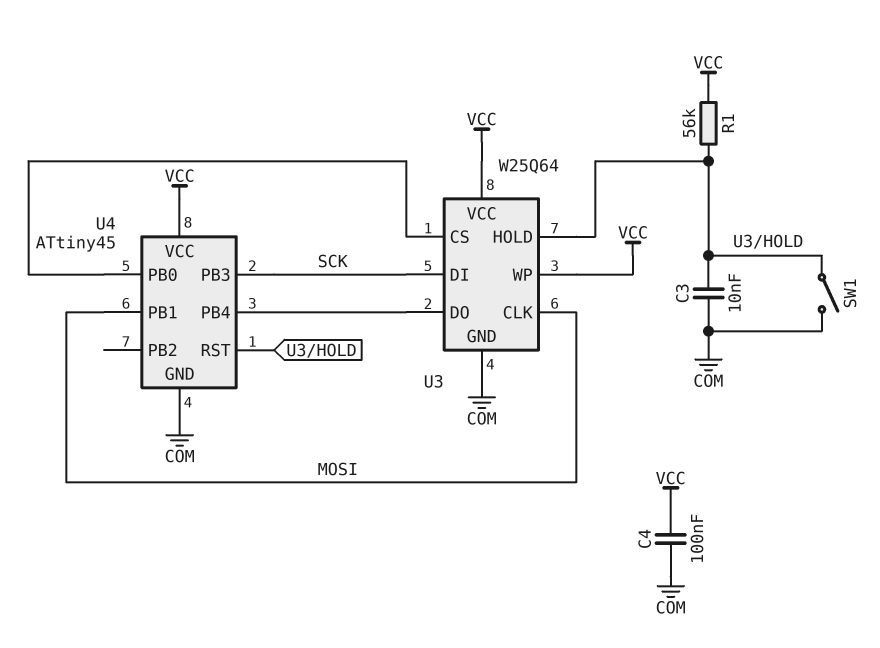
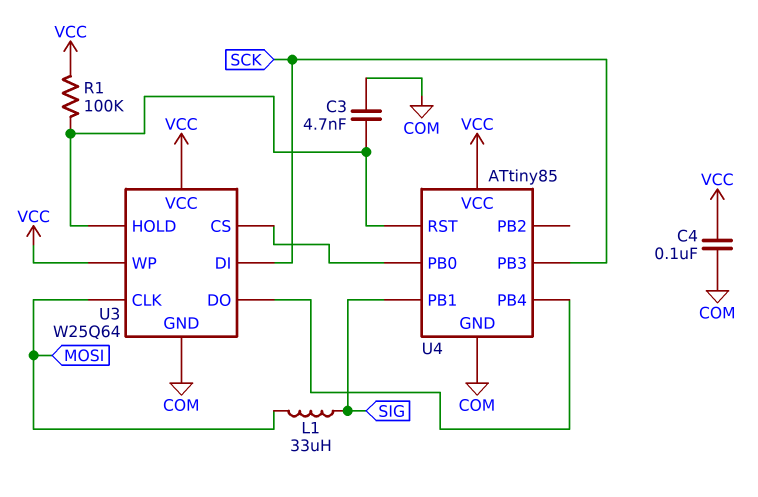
C3: 10nF (COM, U3/HOLD) -> 4.7nF (COM, U3/HOLD)
L1: none -> 33uH (MOSI, SIG)
R1: 56k (U3/HOLD, VCC) -> 100k (U3/HOLD, VCC)
SW1: switch (COM, U3/HOLD) -> none
U4: ATtiny45 -> ATtiny85
U4 pin PB1: MOSI -> SIG

